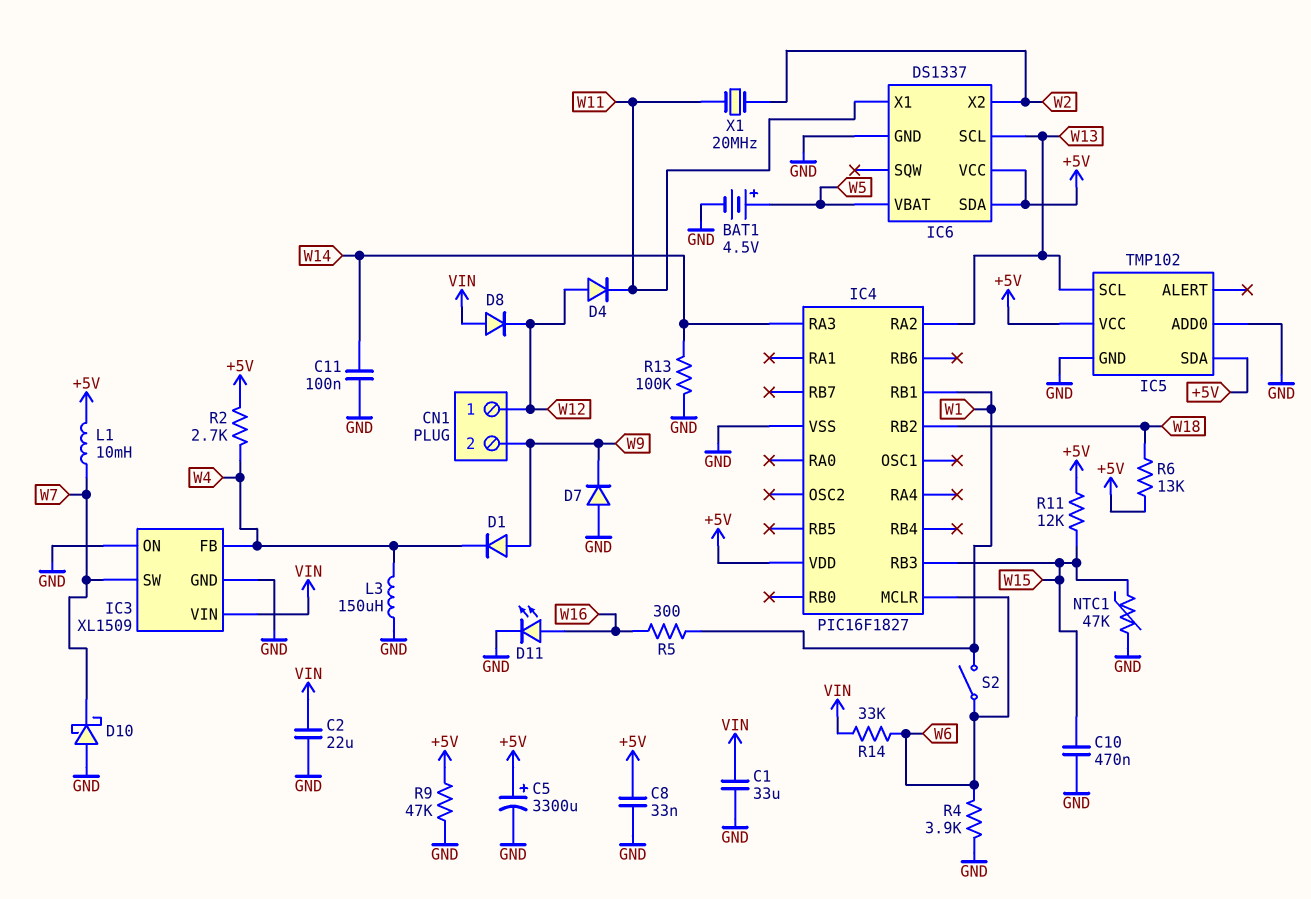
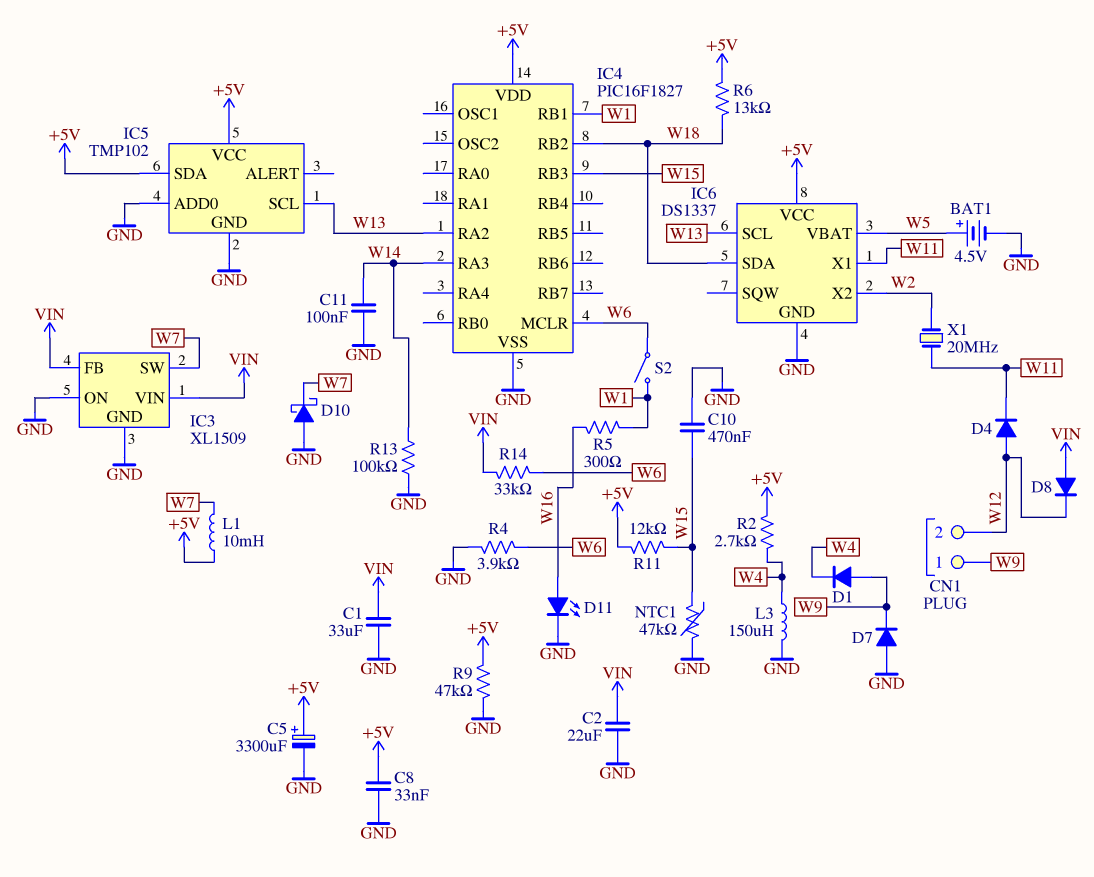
CN1 pin 1: W12 -> W9
CN1 pin 2: W9 -> W12
IC3 pin FB: W4 -> VIN
IC6 pin SDA: +5V -> W18

